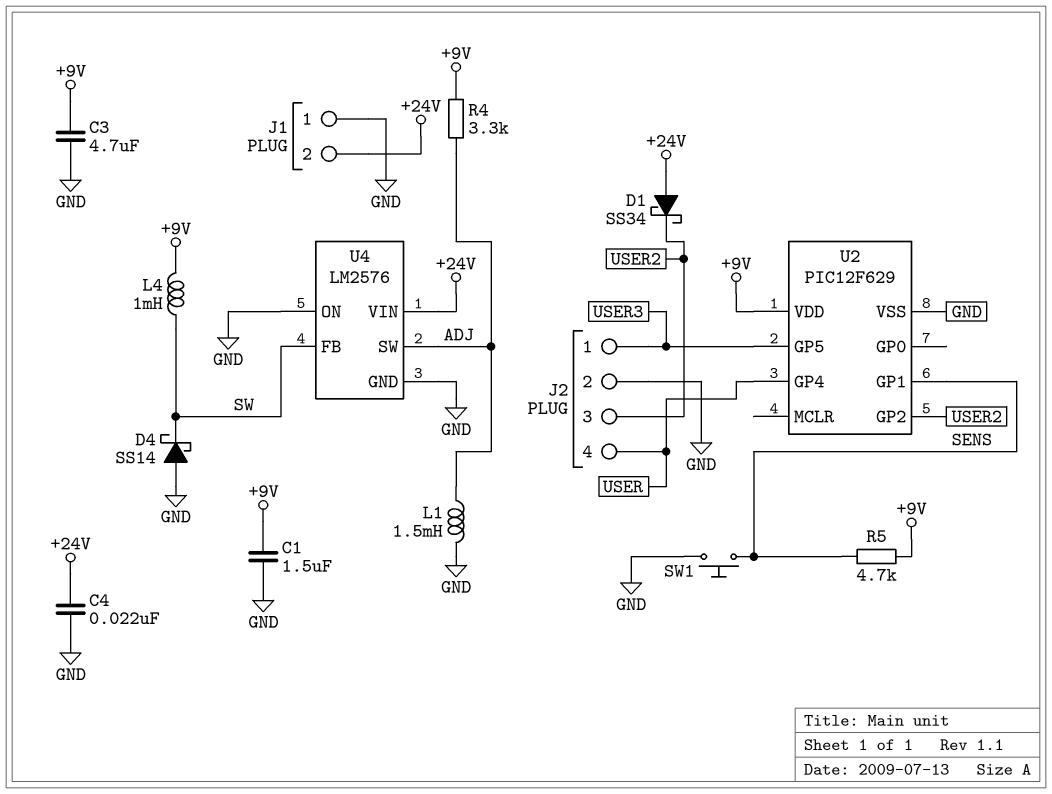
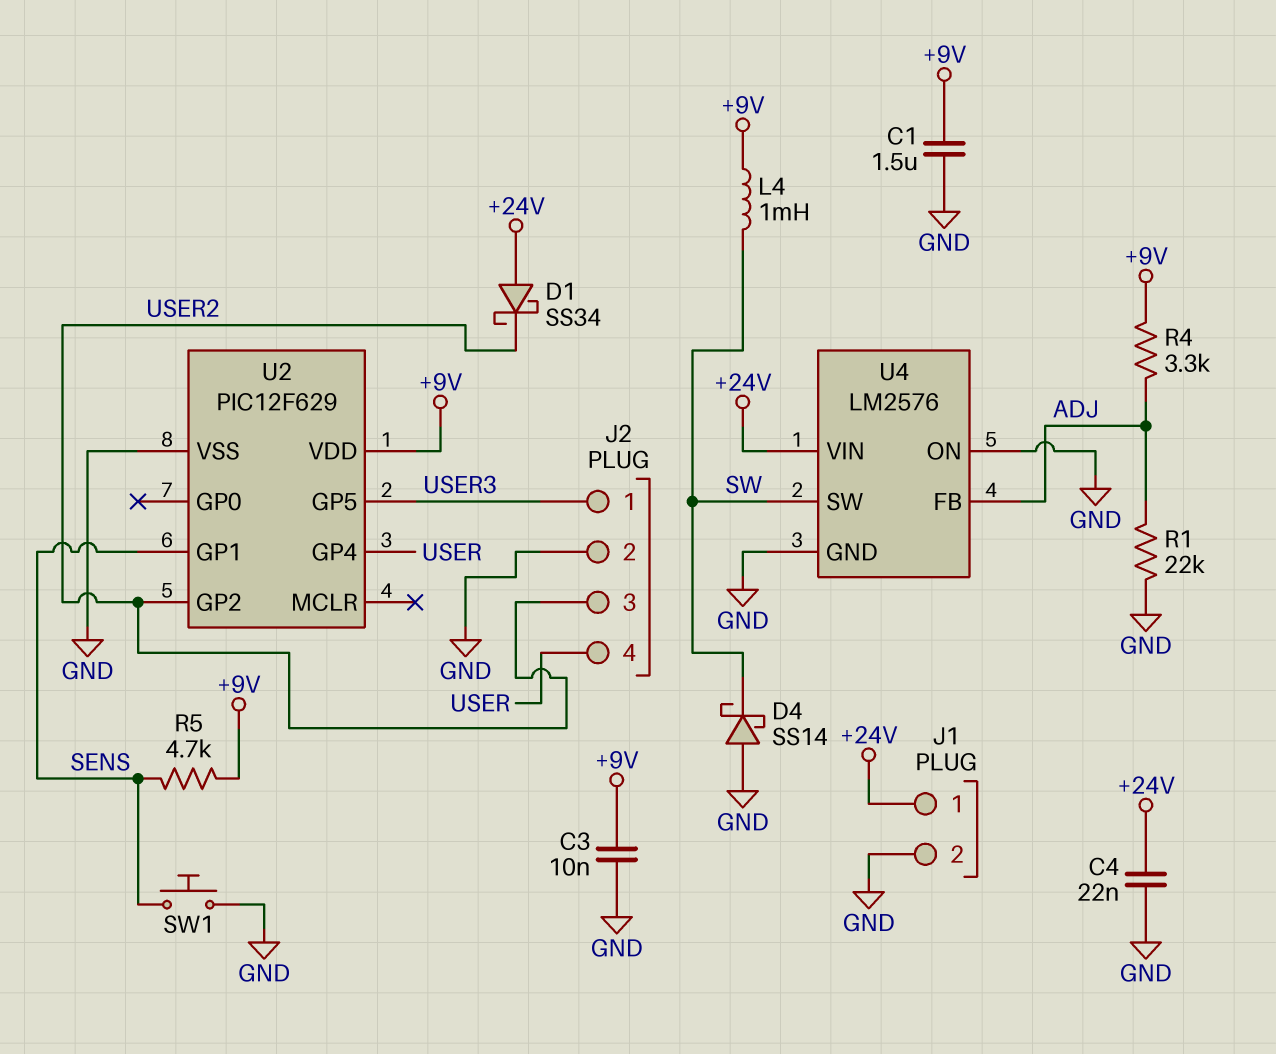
C3: 4.7uF (+9V, GND) -> 10nF (+9V, GND)
J1 pin 1: GND -> +24V
J1 pin 2: +24V -> GND
L1: 1.5mH (ADJ, GND) -> none
R1: none -> 22k (ADJ, GND)
U4 pin FB: SW -> ADJ
U4 pin SW: ADJ -> SW

